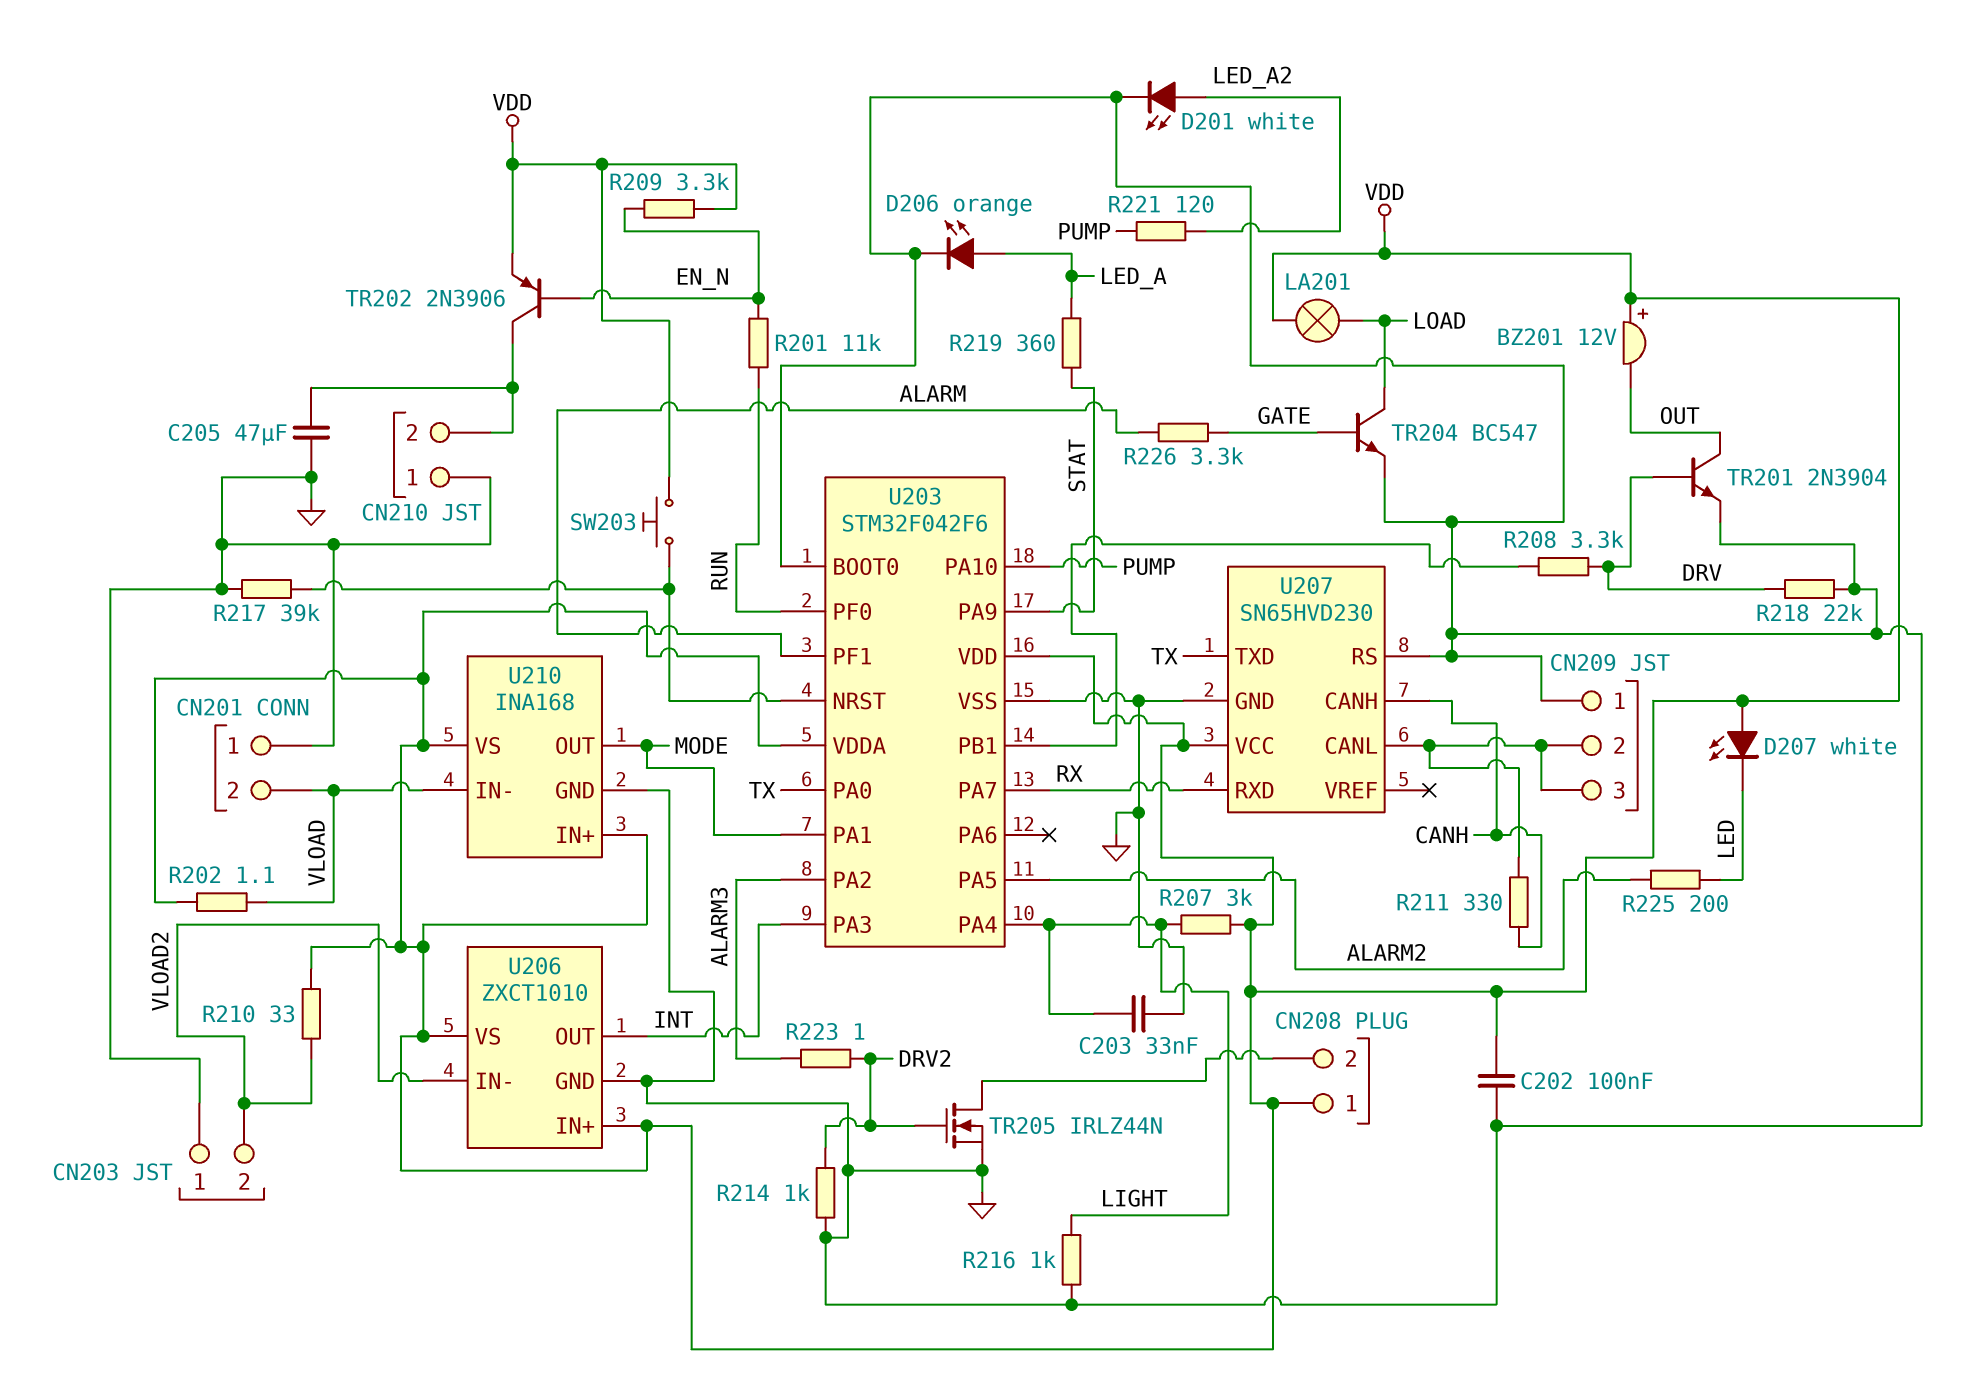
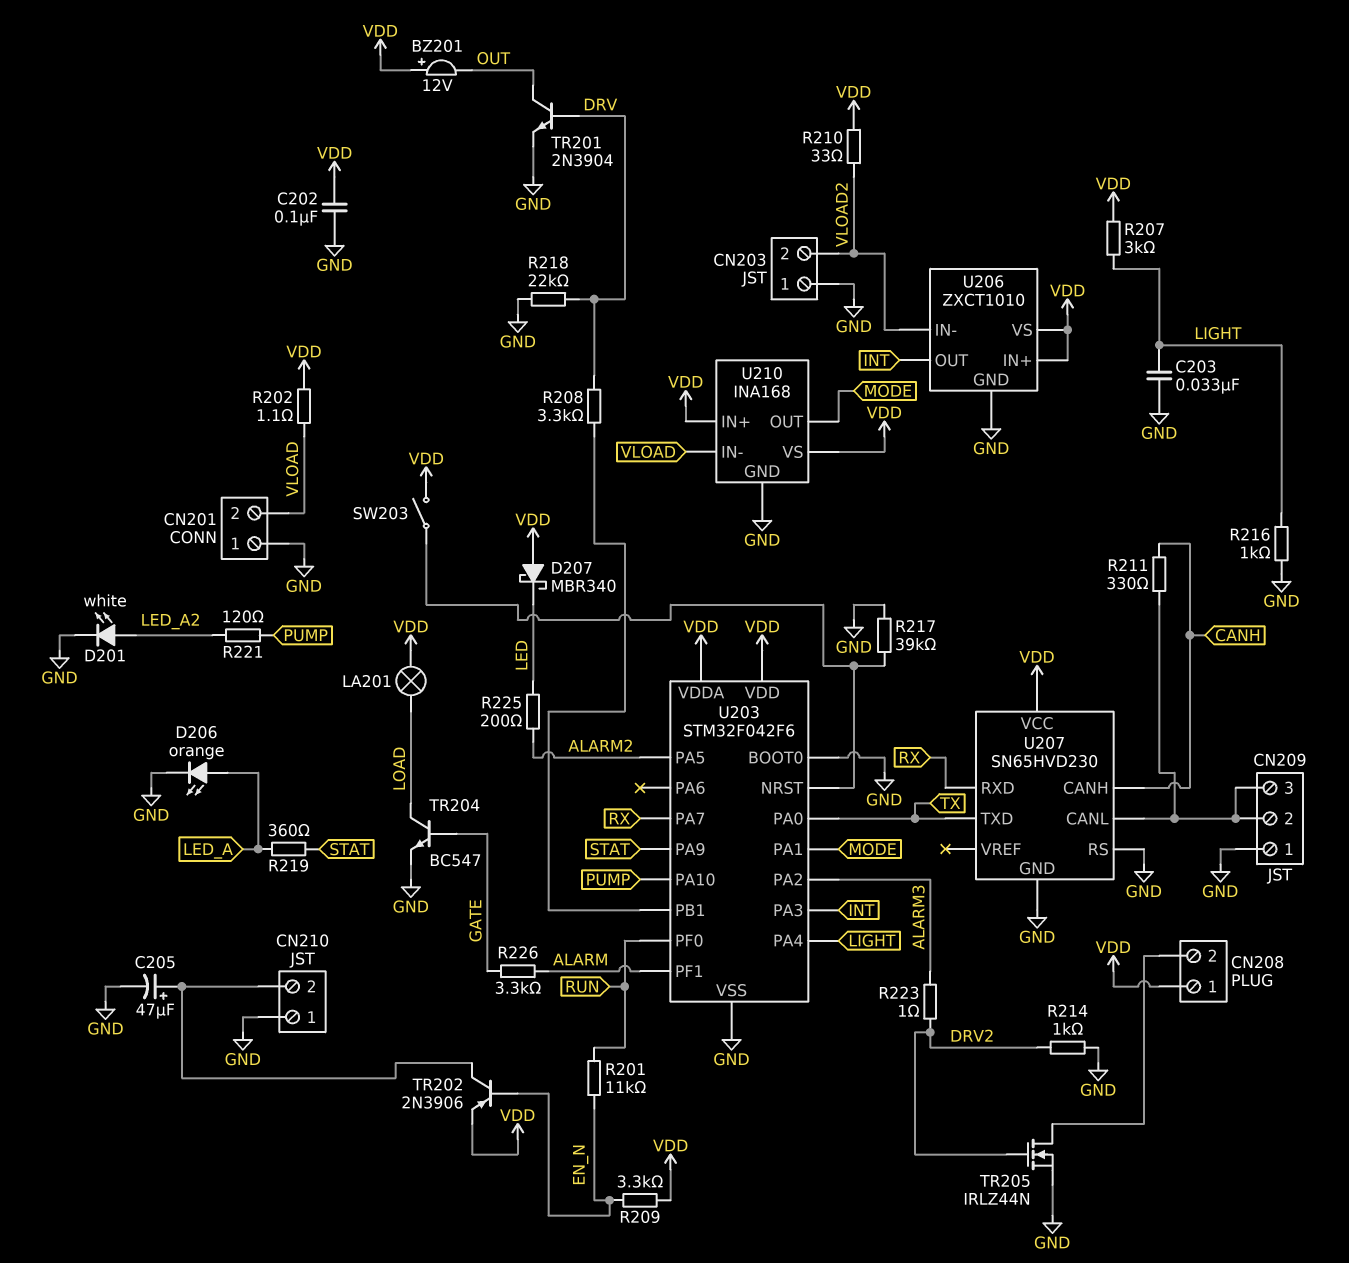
C205: 47uF (CN210/2, GND) -> 47uF (plus CN210/2, minus GND)
D207: LED white (A VDD, K LED) -> schottky MBR340 (A VDD, K LED)
SW203: button (U203/NRST, VDD) -> switch (U203/NRST, VDD)

